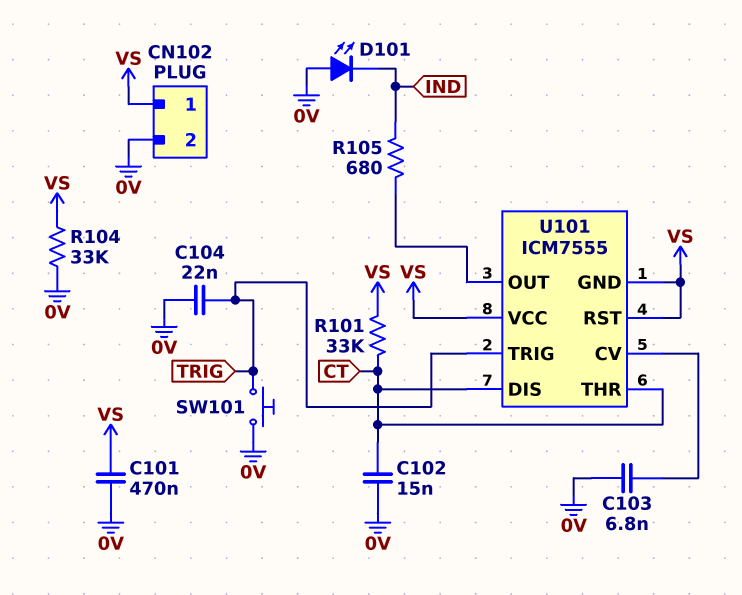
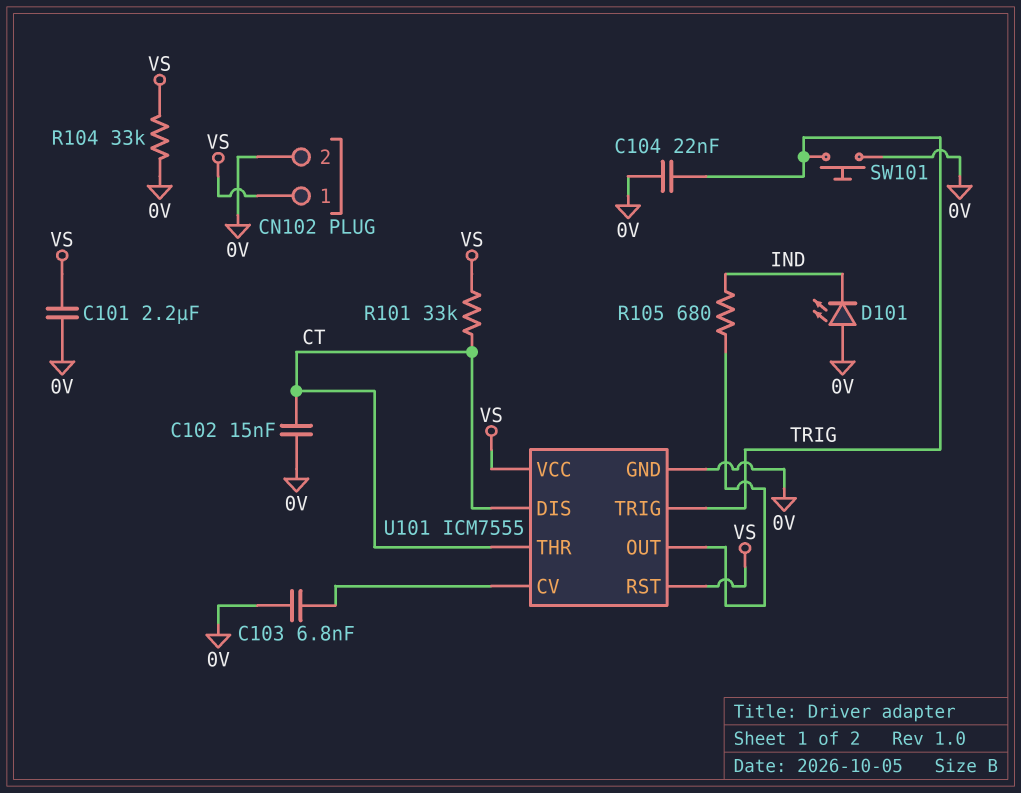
C101: 470nF (0V, VS) -> 2.2uF (0V, VS)
U101 pin GND: VS -> 0V

